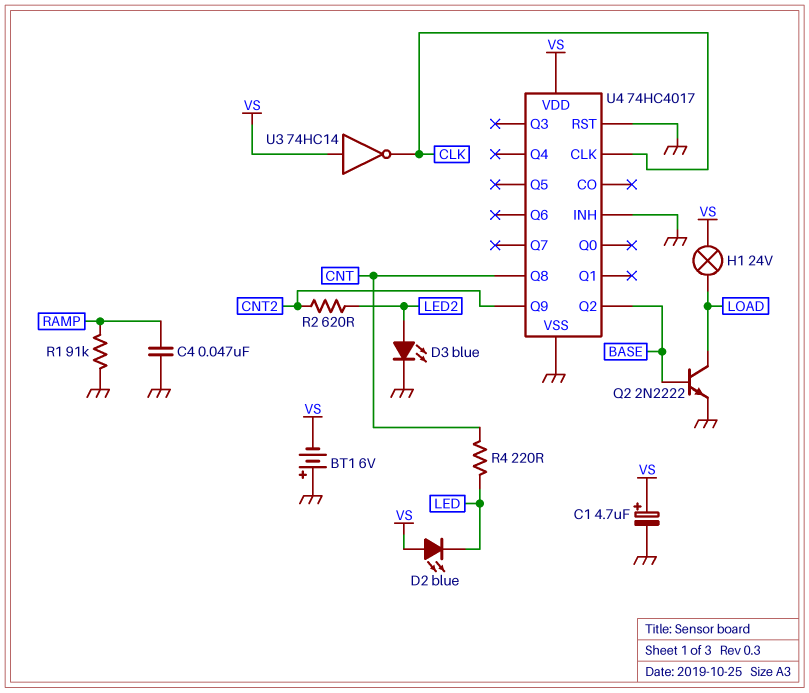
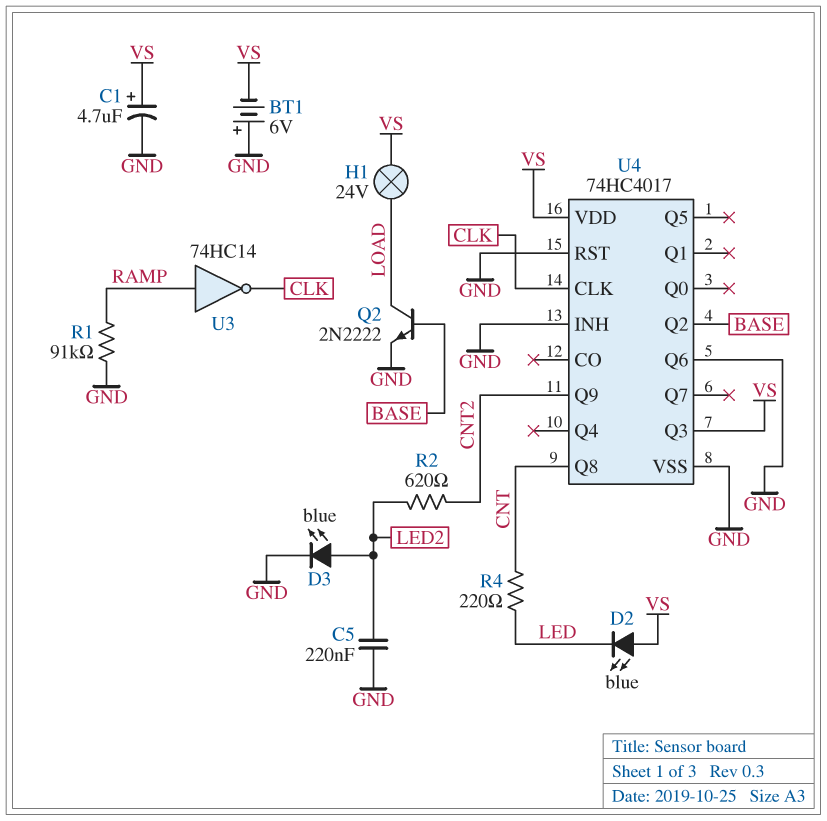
C4: 47nF (GND, RAMP) -> none
C5: none -> 220nF (GND, LED2)
U3: NOT 74HC14 (in VS, out CLK) -> NOT 74HC14 (in RAMP, out CLK)
U4 pin Q3: none -> VS
U4 pin Q6: none -> GND

